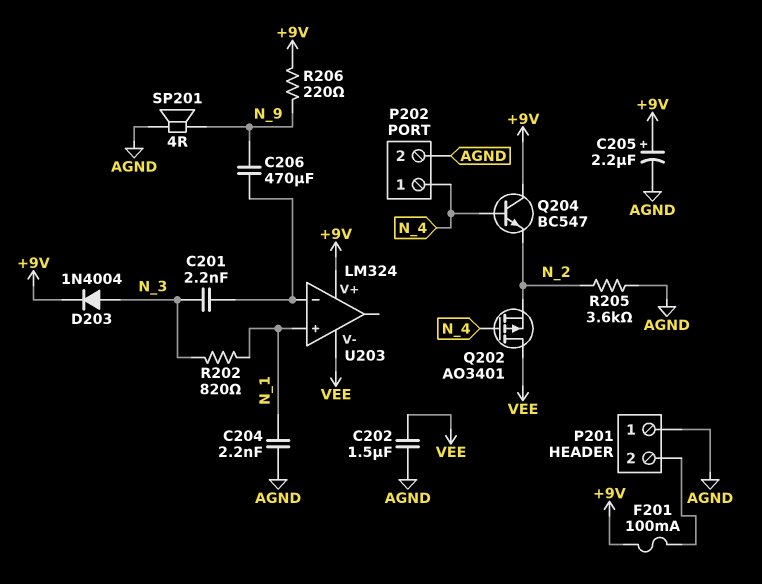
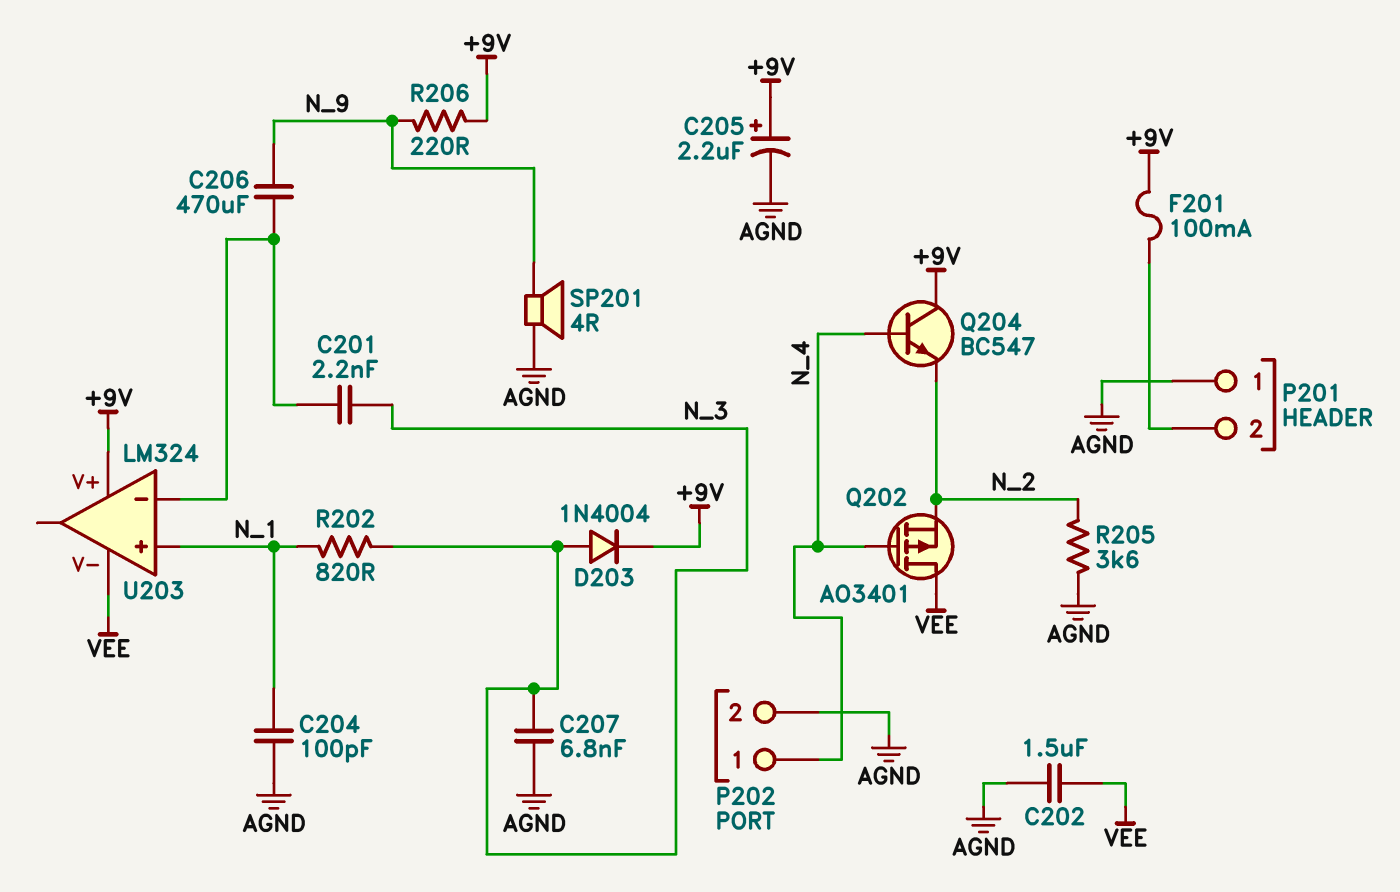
C204: 2.2nF (AGND, N_1) -> 100pF (AGND, N_1)
C207: none -> 6.8nF (AGND, N_3)

